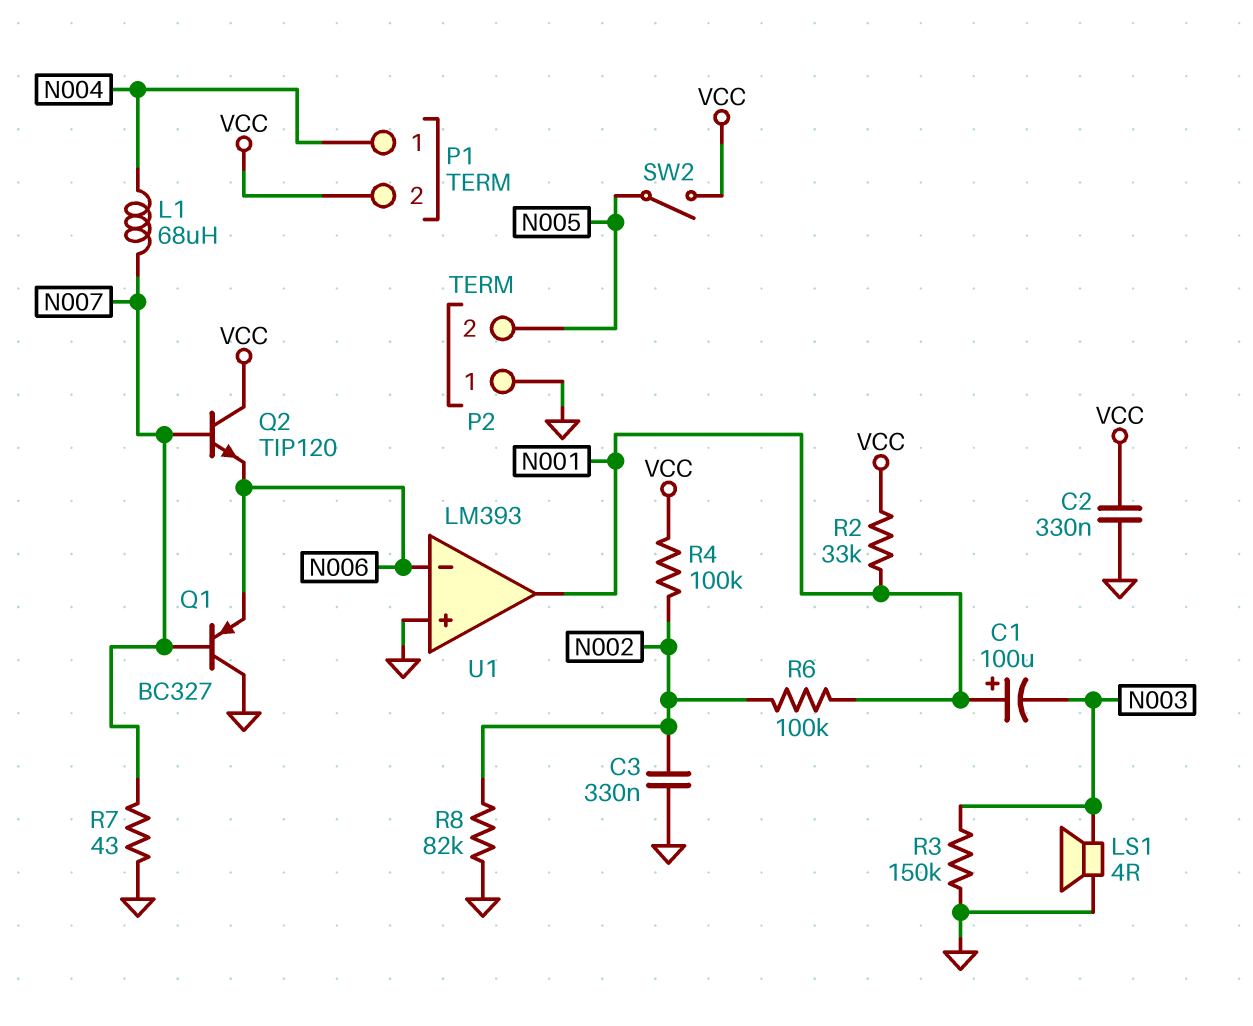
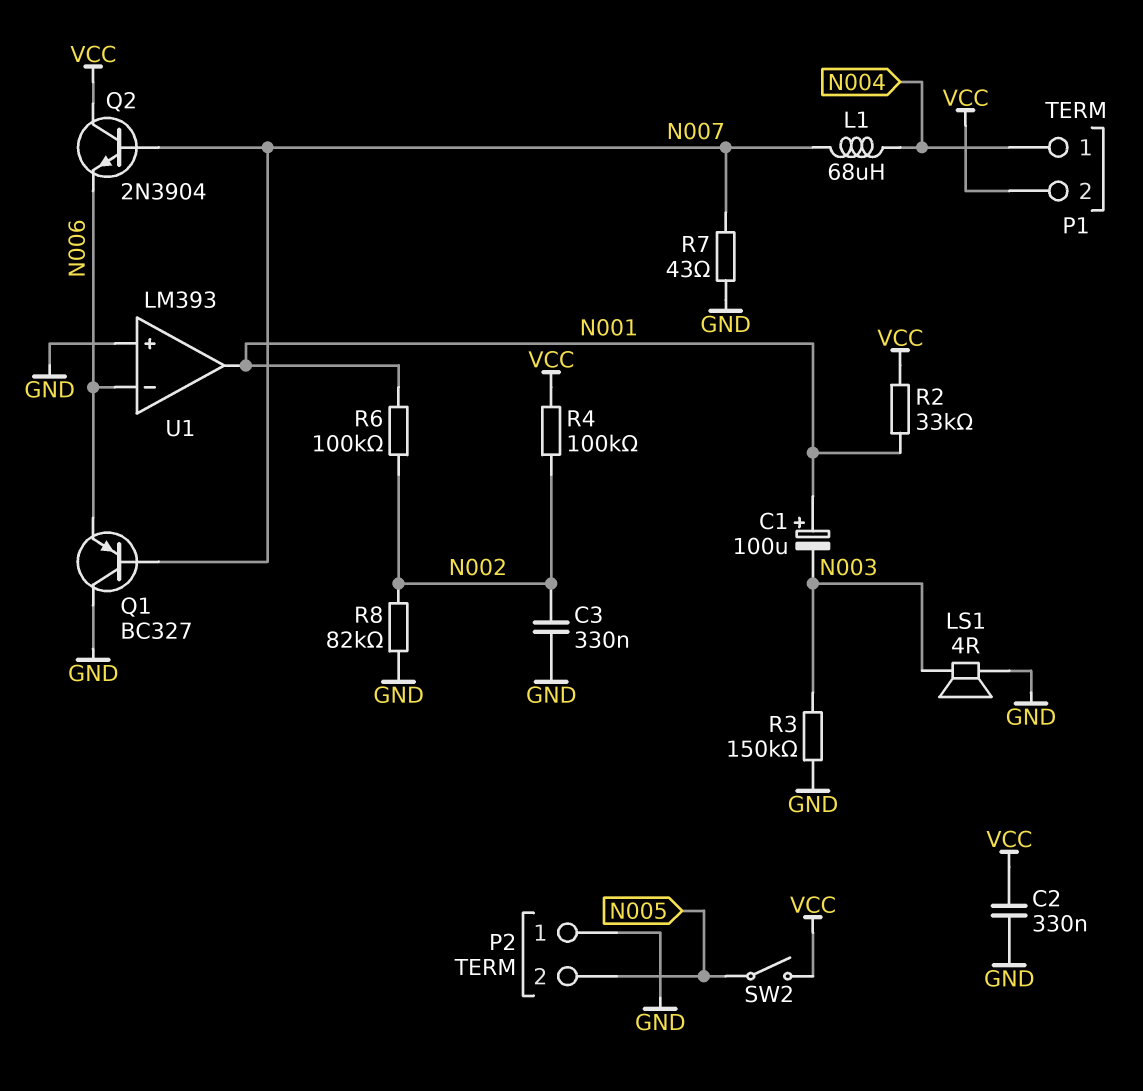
Q2: NPN TIP120 (B N007, C VCC, E N006) -> NPN 2N3904 (B N007, C VCC, E N006)

